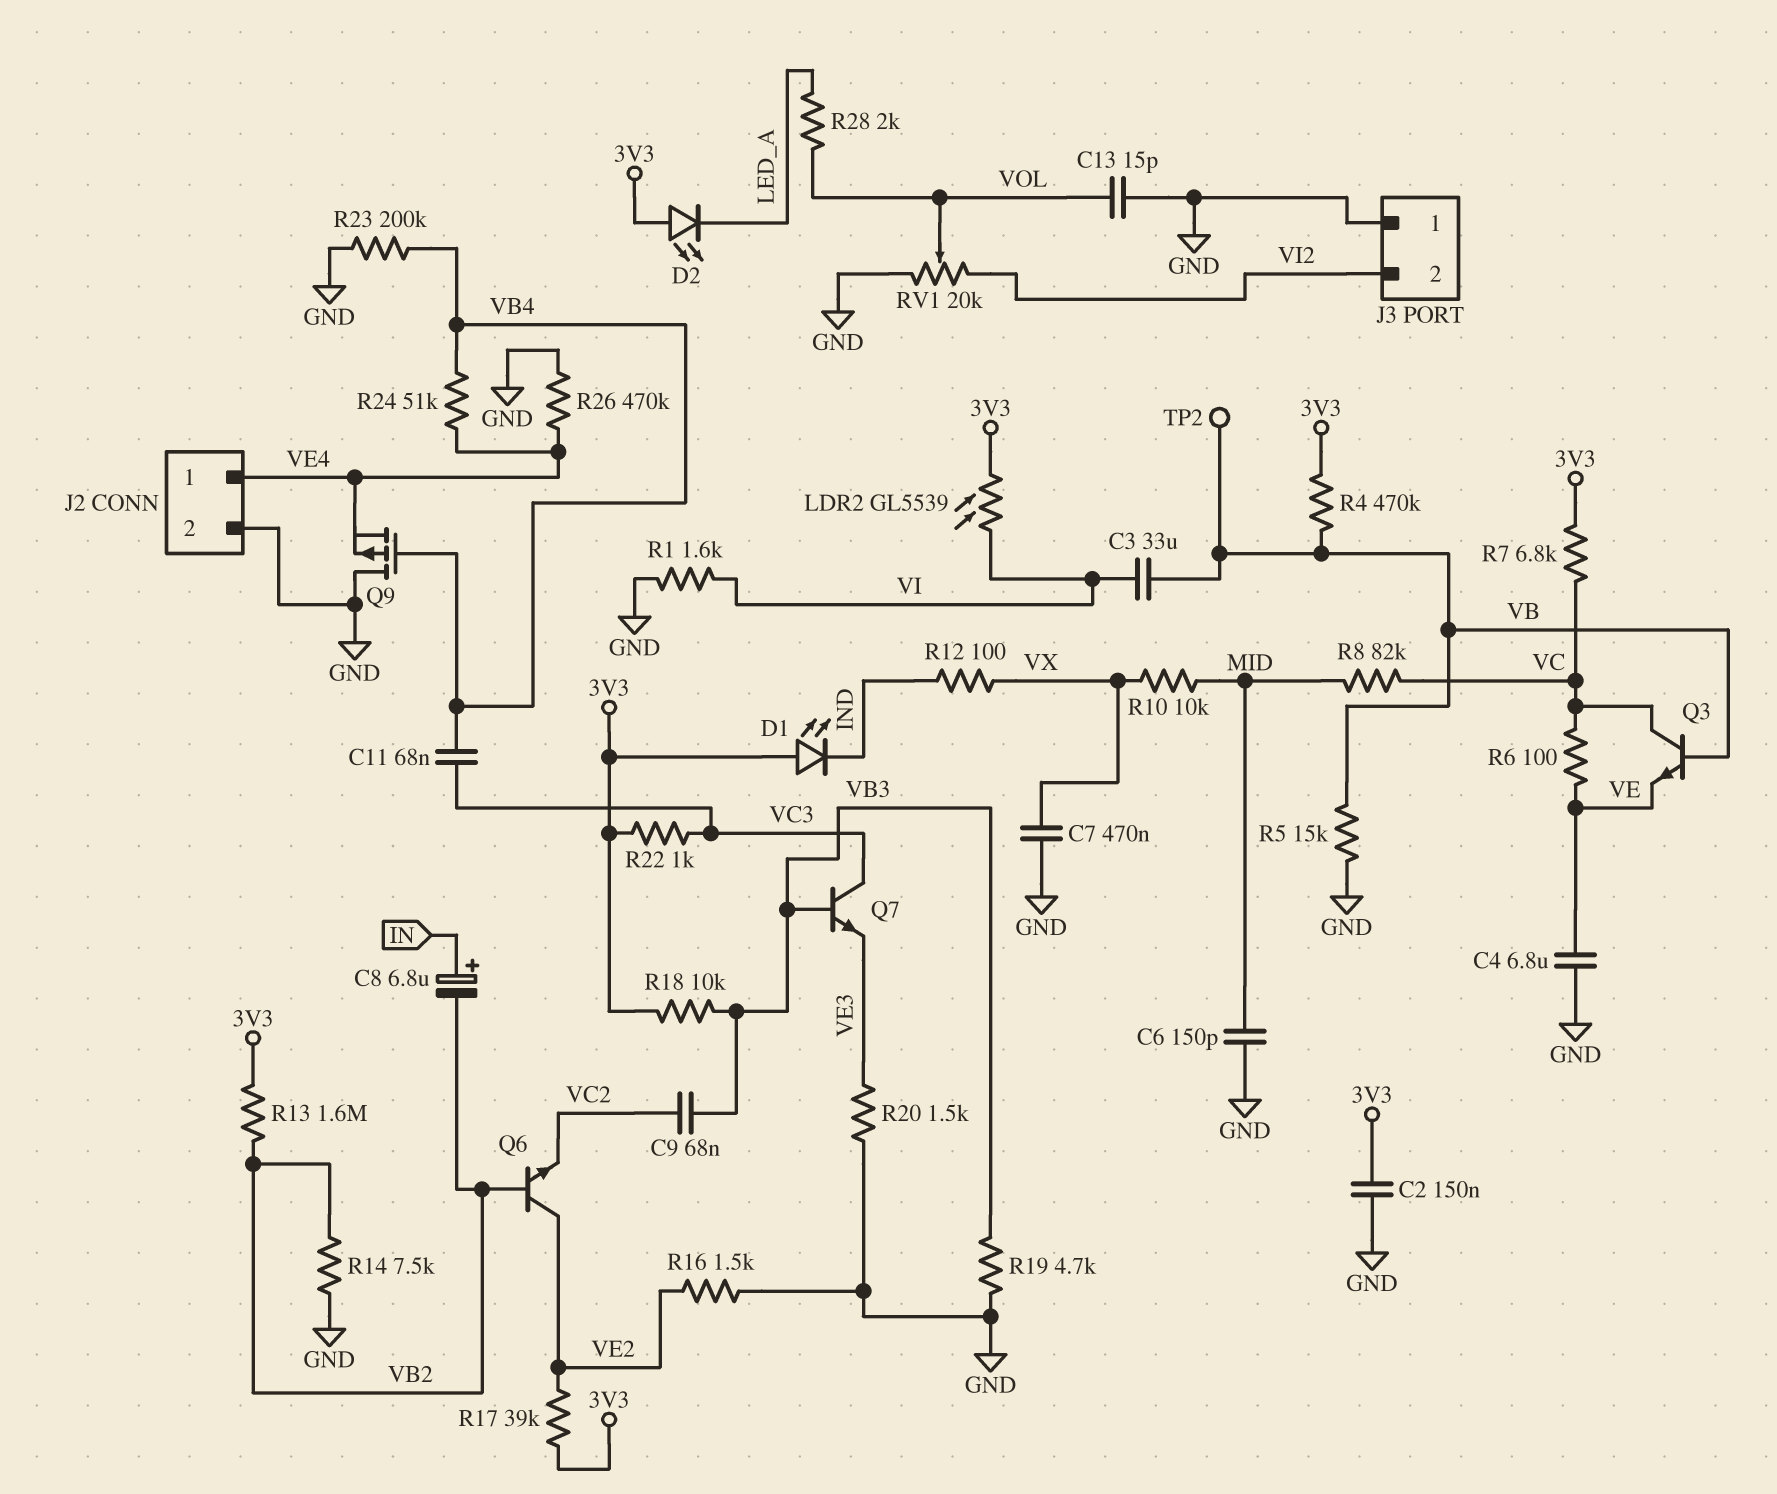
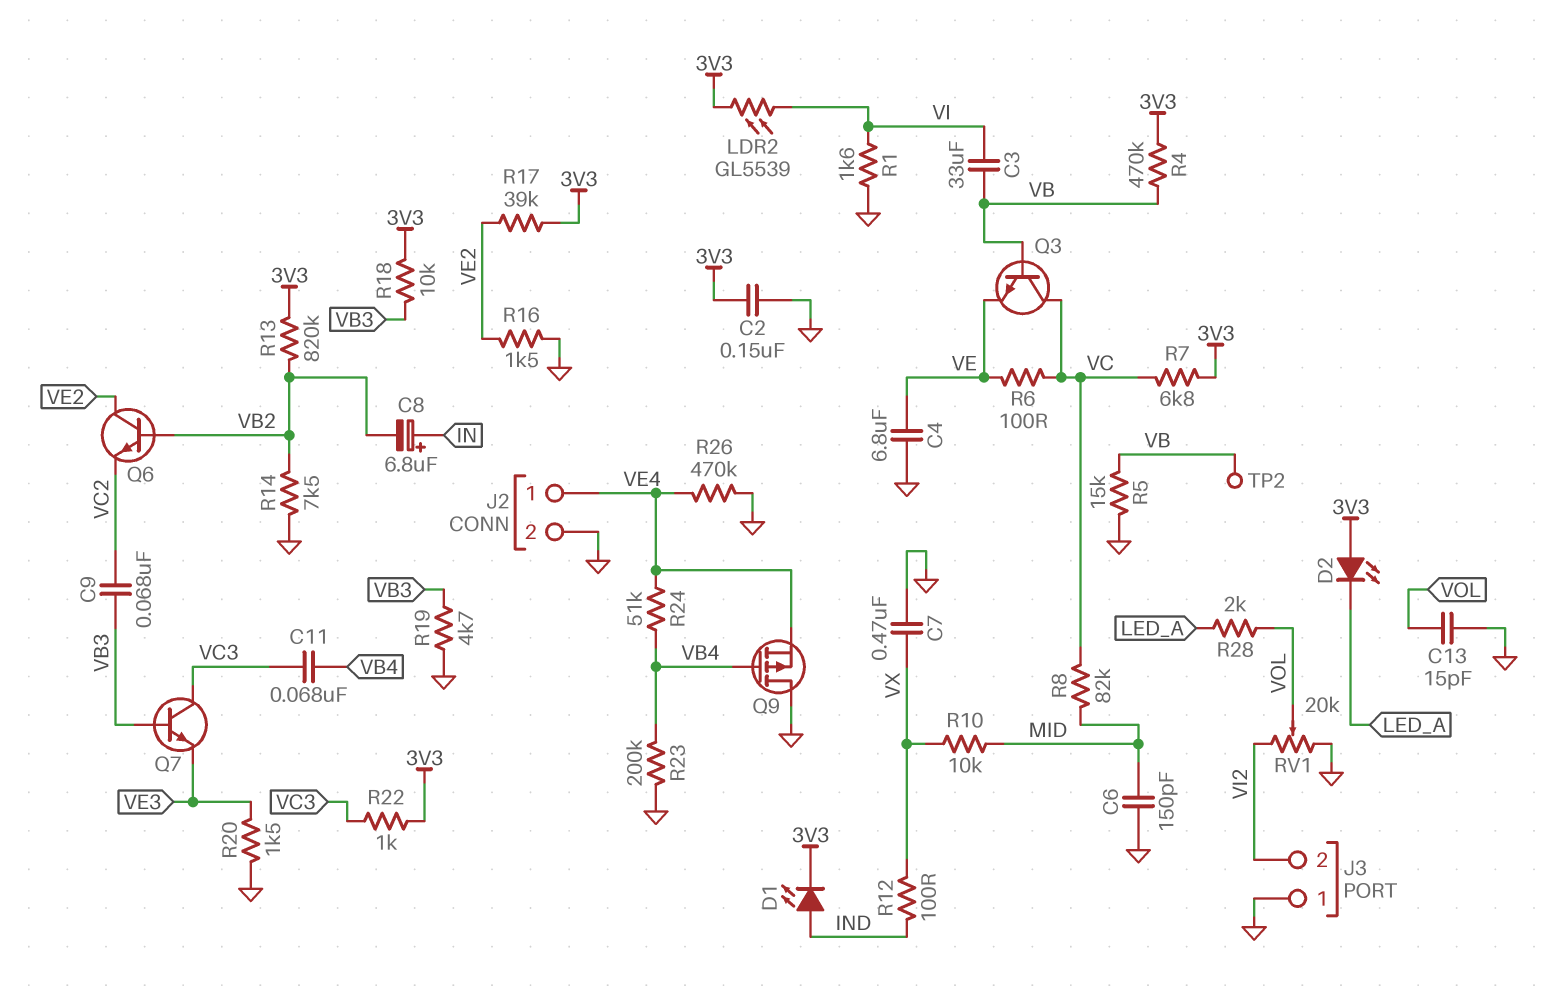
D1: LED (A 3V3, K IND) -> LED (A IND, K 3V3)
R13: 1.6M (3V3, VB2) -> 820k (3V3, VB2)

